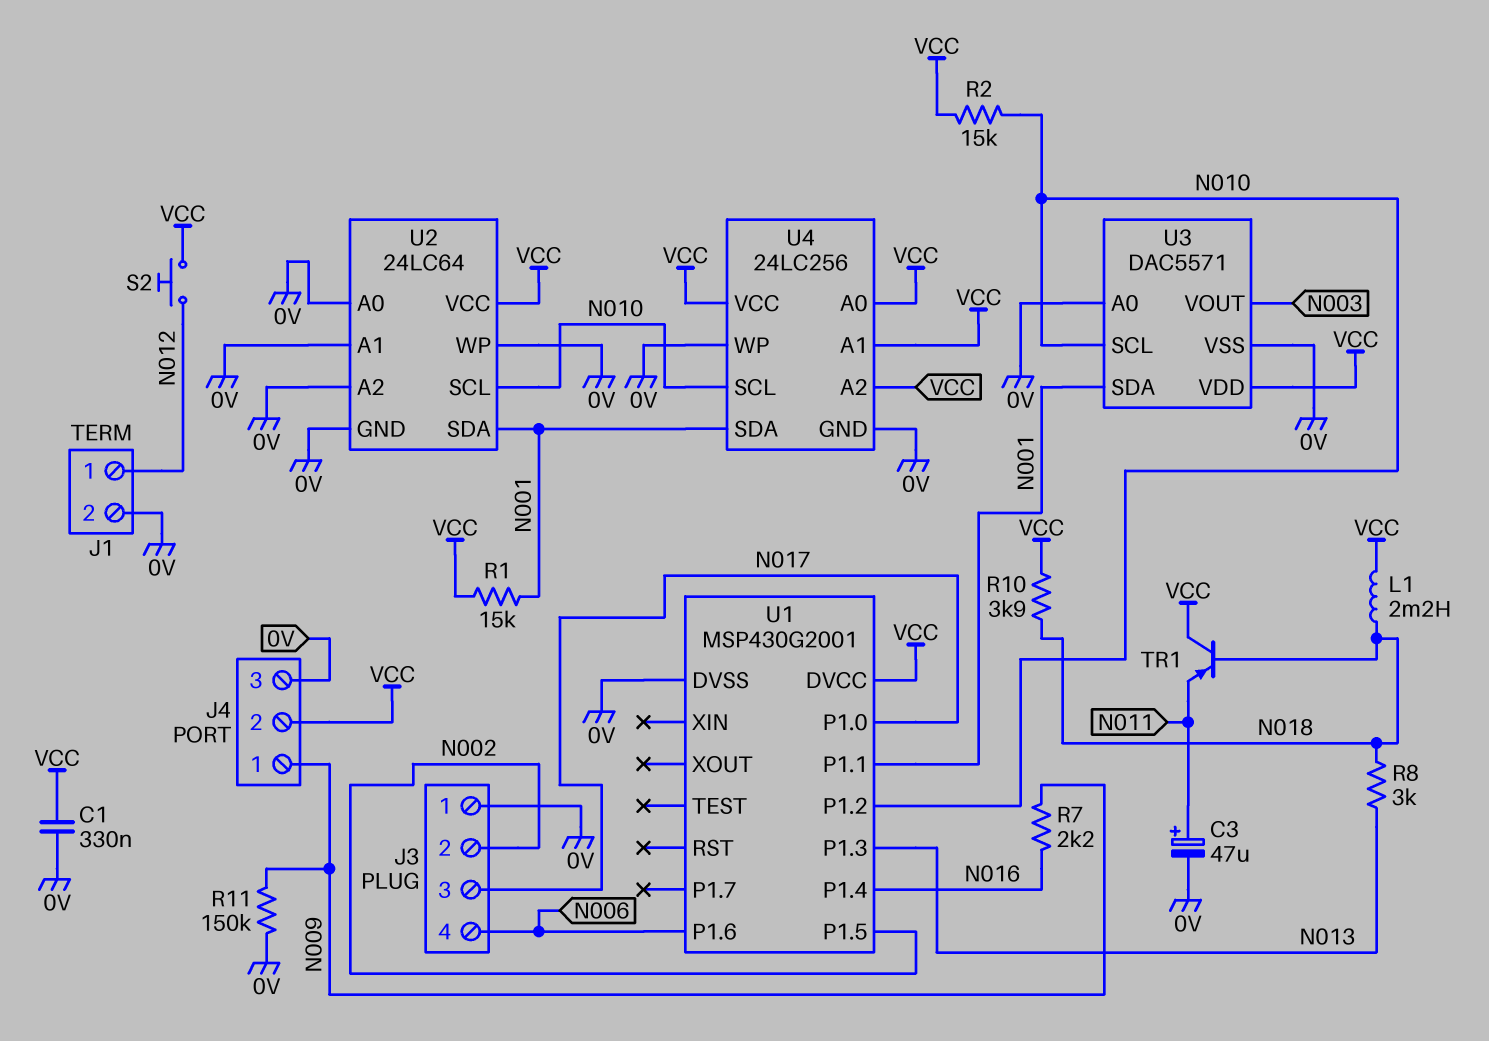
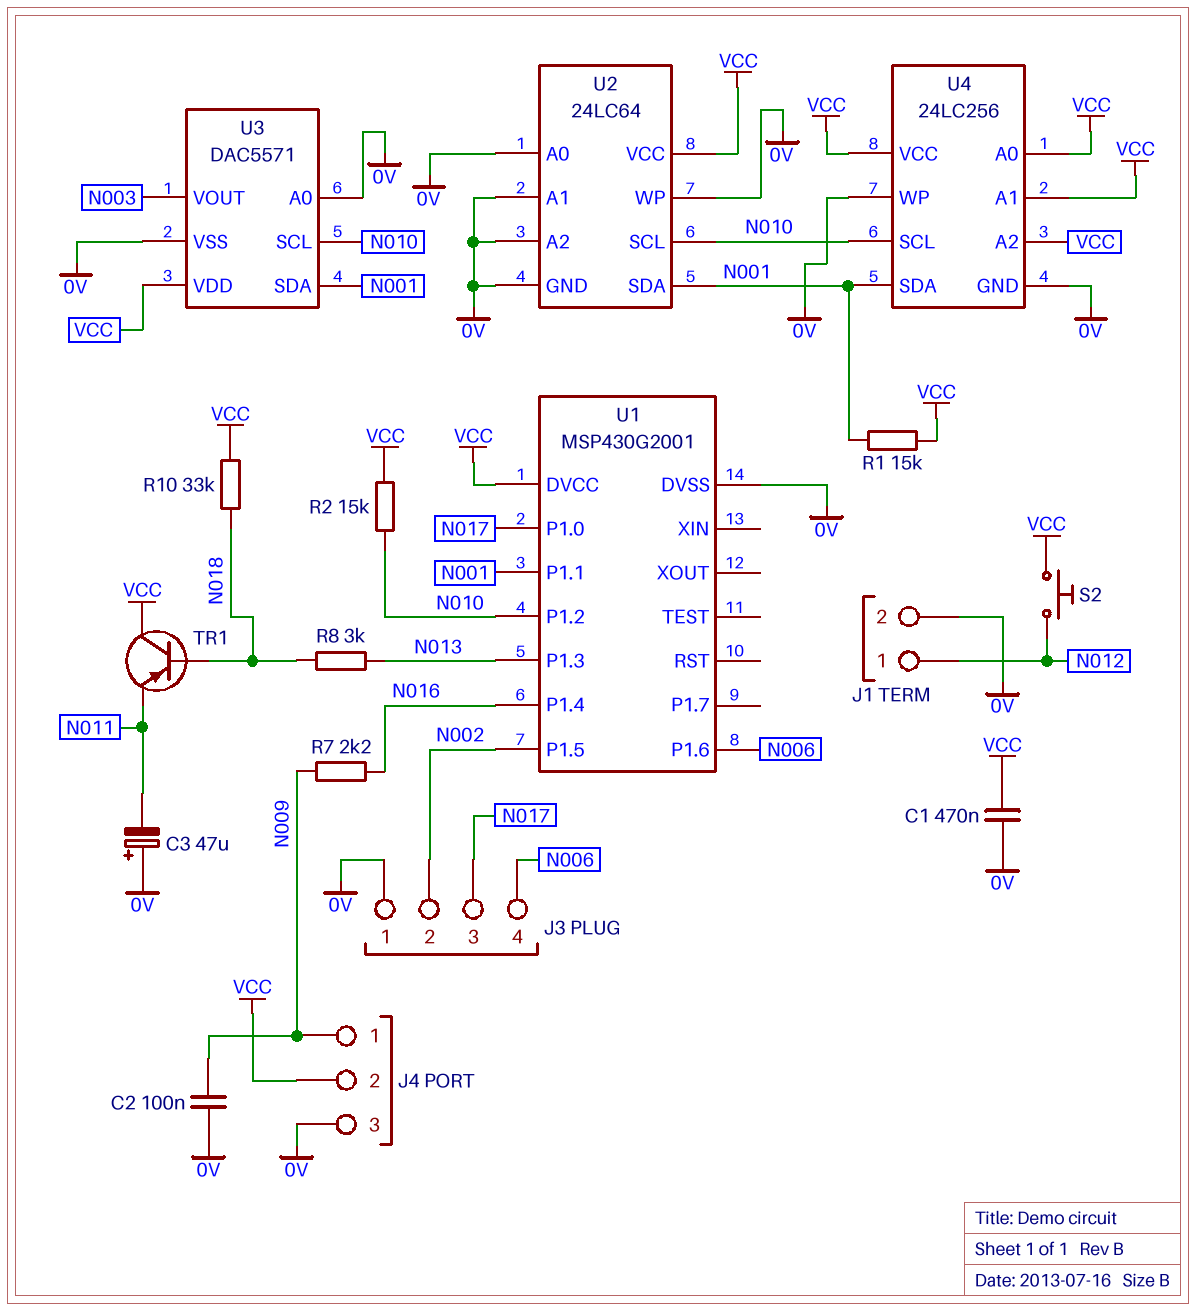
C1: 330nF (0V, VCC) -> 470nF (0V, VCC)
C2: none -> 100nF (0V, N009)
C3: 47uF (plus N011, minus 0V) -> 47uF (plus 0V, minus N011)
L1: 2.2mH (N018, VCC) -> none
R10: 3.9k (N018, VCC) -> 33k (N018, VCC)
R11: 150k (0V, N009) -> none

